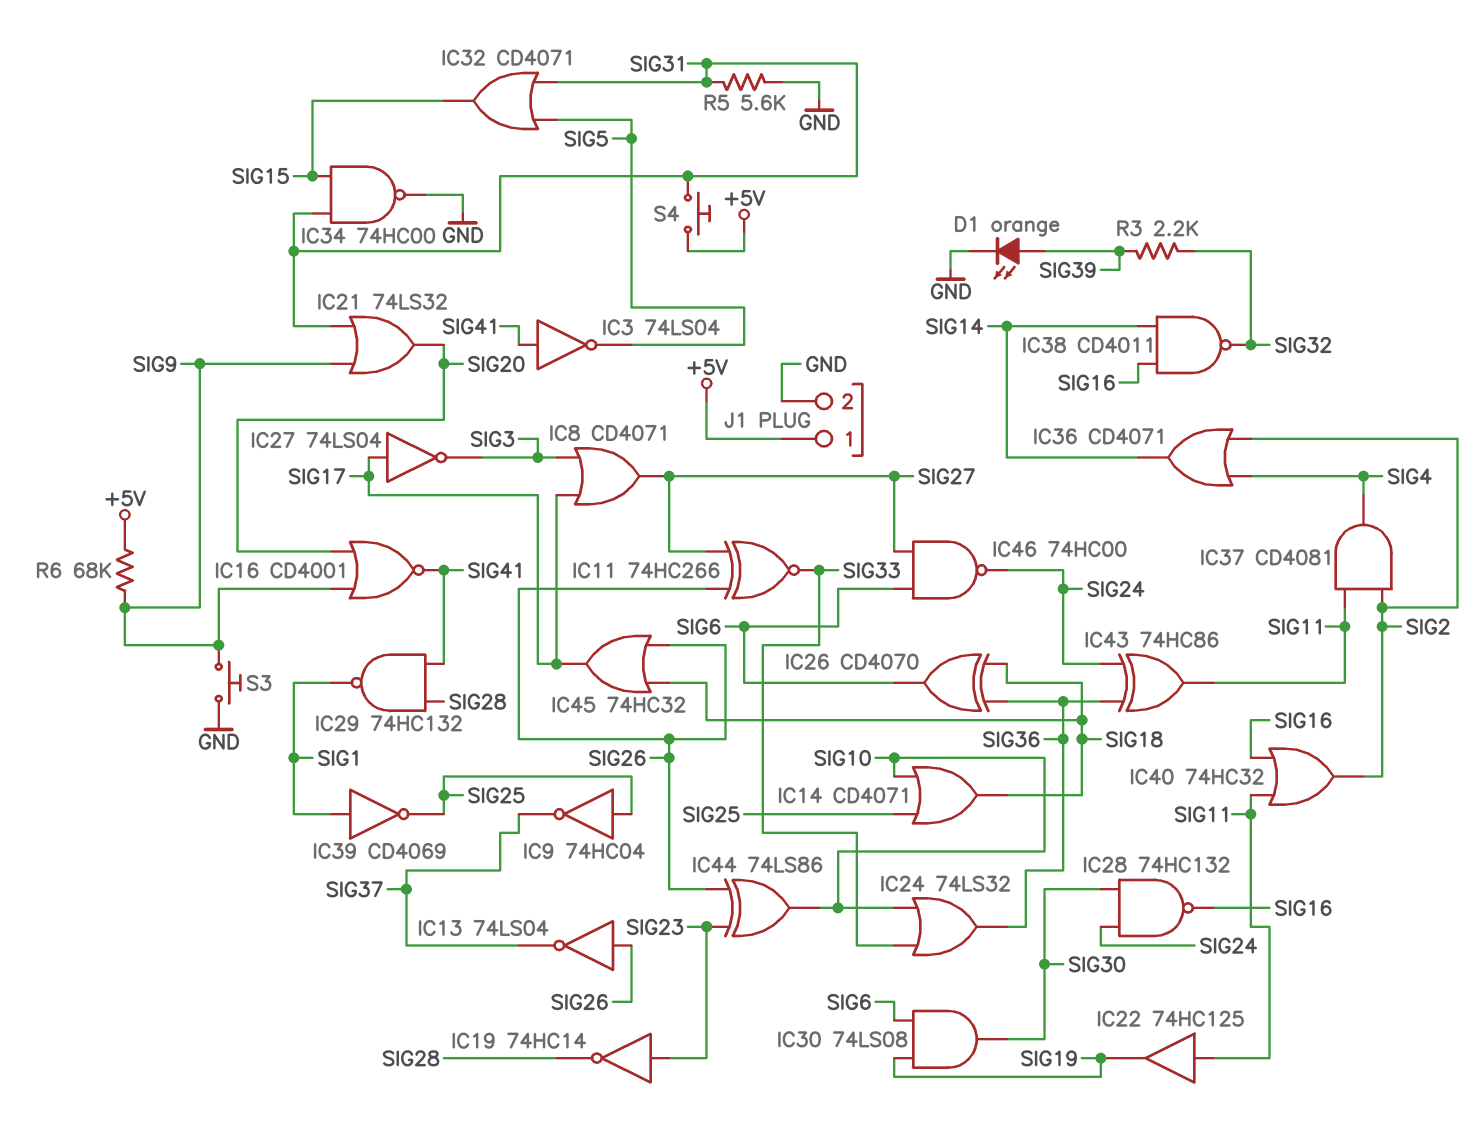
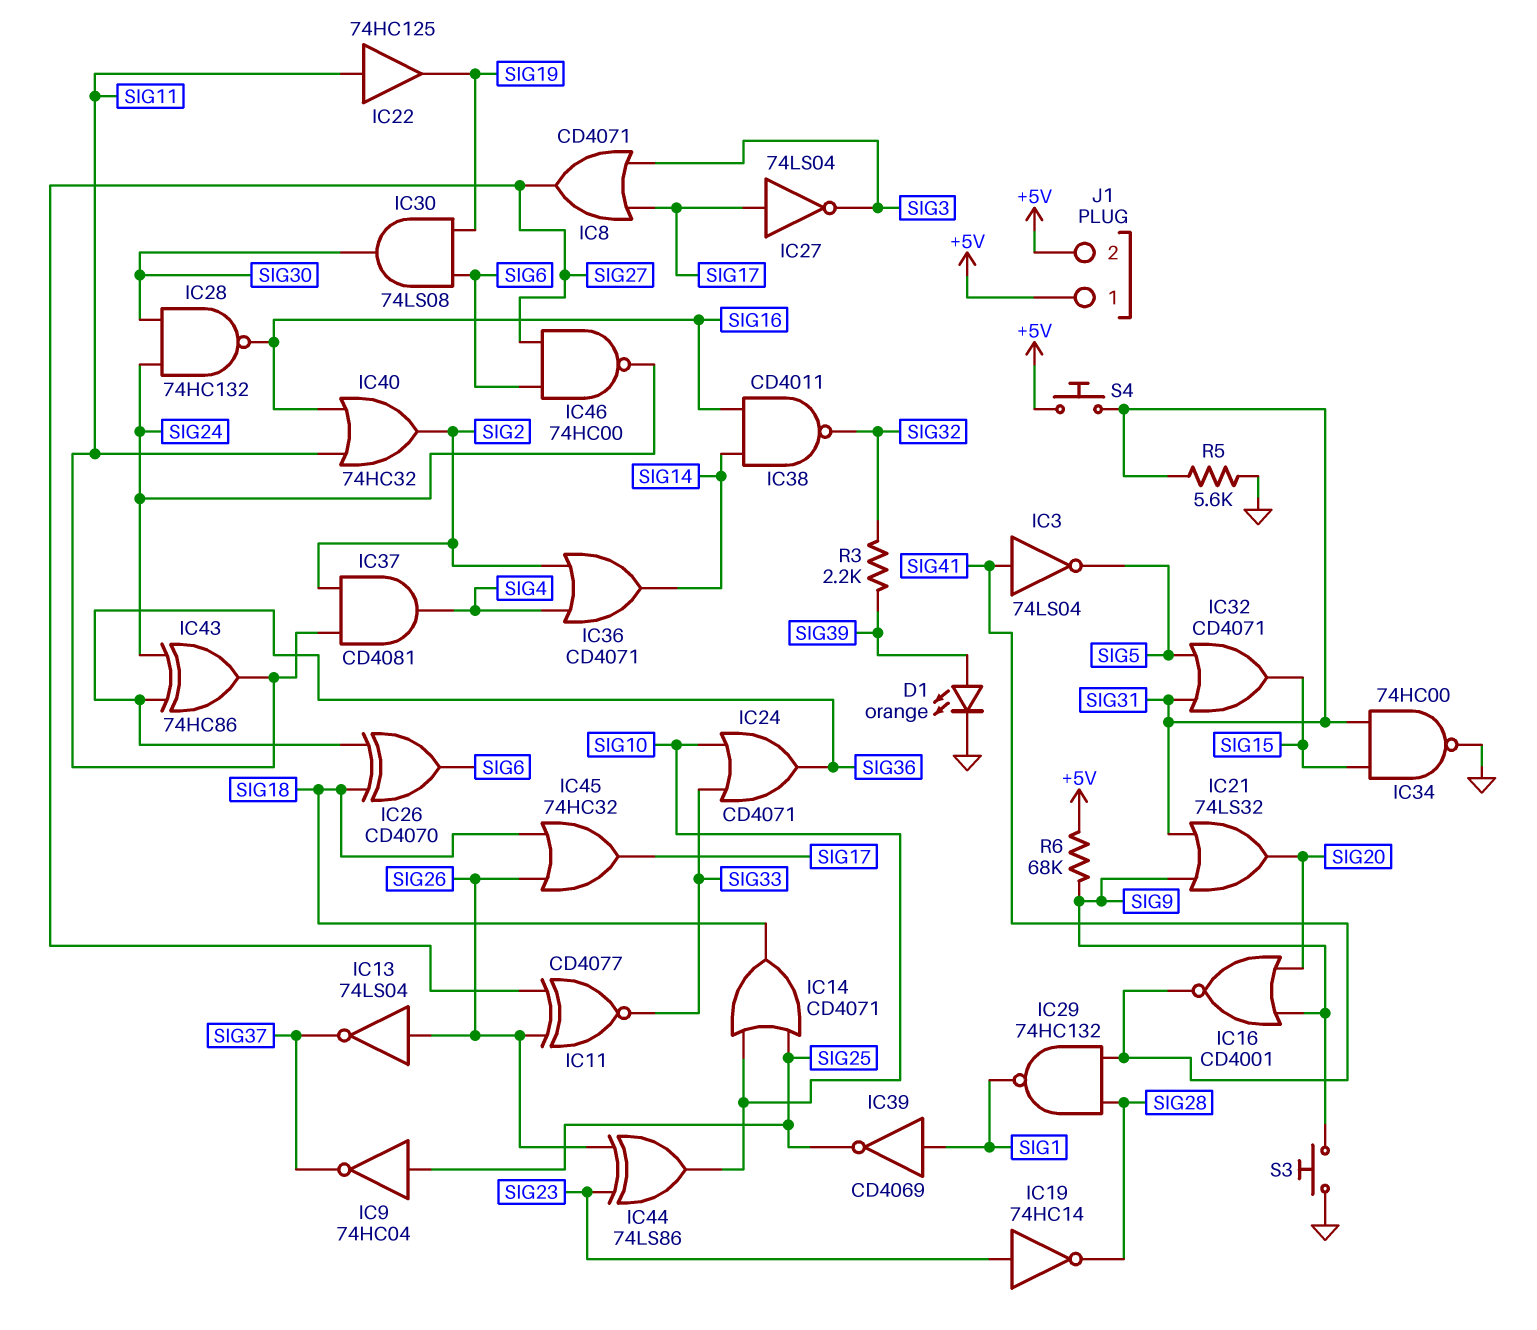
IC11: XNOR 74HC266 (in SIG26, in SIG27, out SIG33) -> XNOR CD4077 (in SIG26, in SIG27, out SIG33)
IC24: OR 74LS32 (in SIG10, in SIG33, out SIG36) -> OR CD4071 (in SIG10, in SIG33, out SIG36)
J1 pin 2: GND -> +5V

